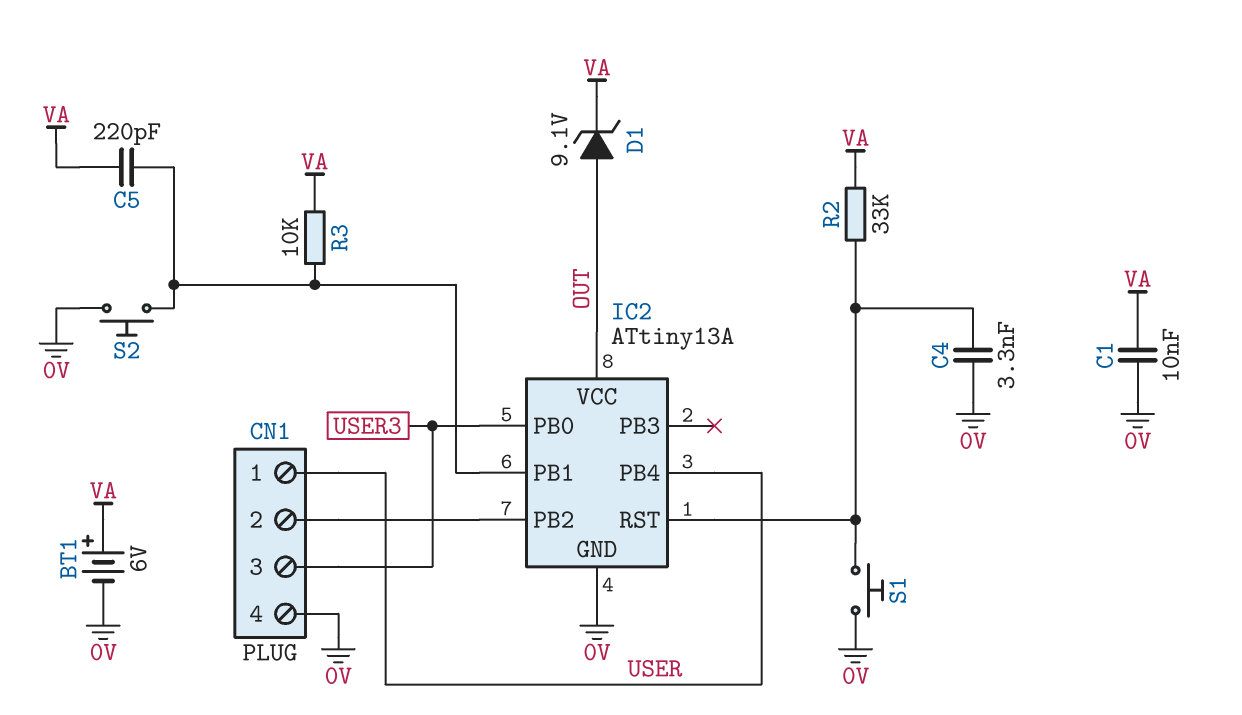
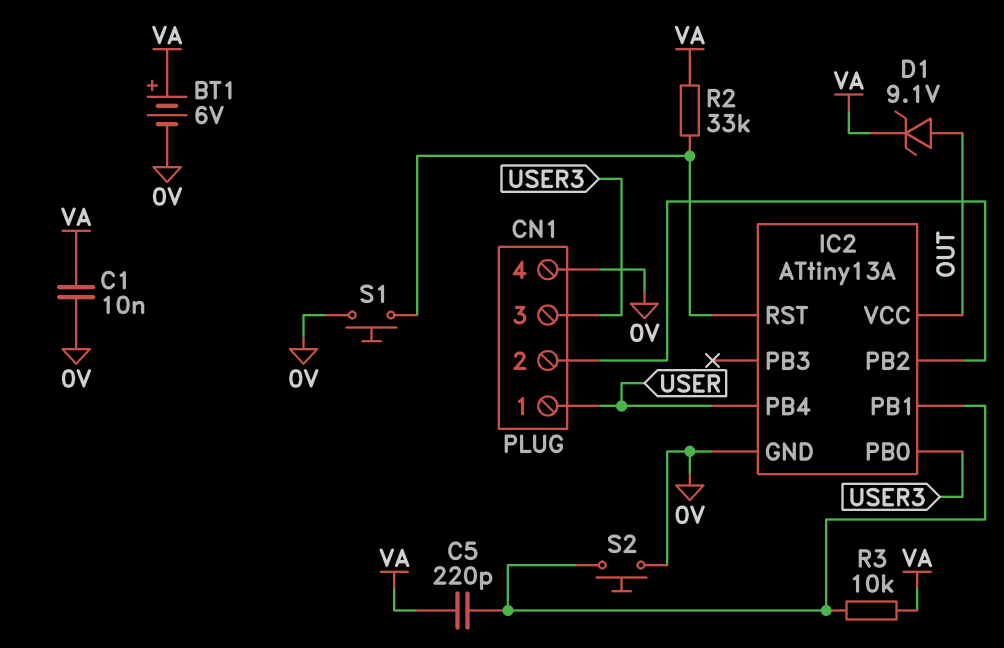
C4: 3.3nF (0V, IC2/RST) -> none

